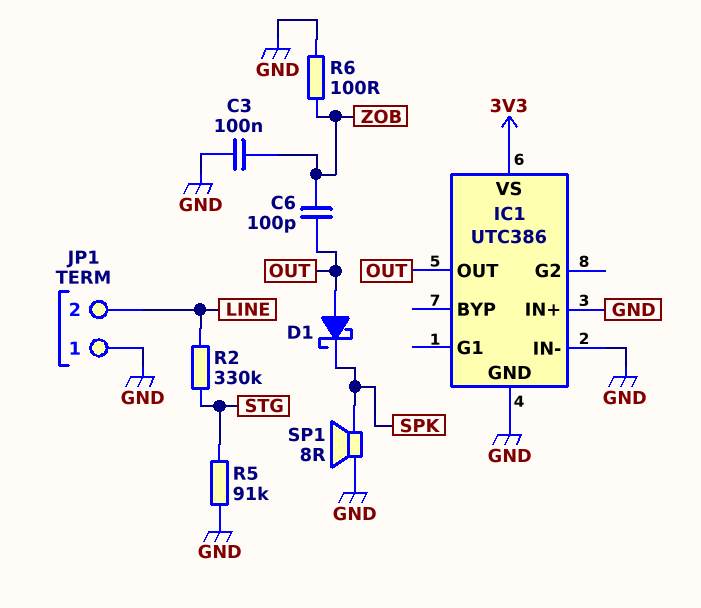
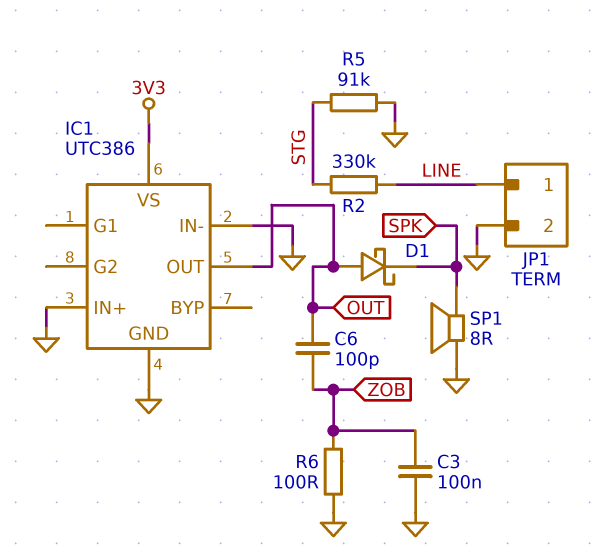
JP1 pin 1: GND -> LINE
JP1 pin 2: LINE -> GND

